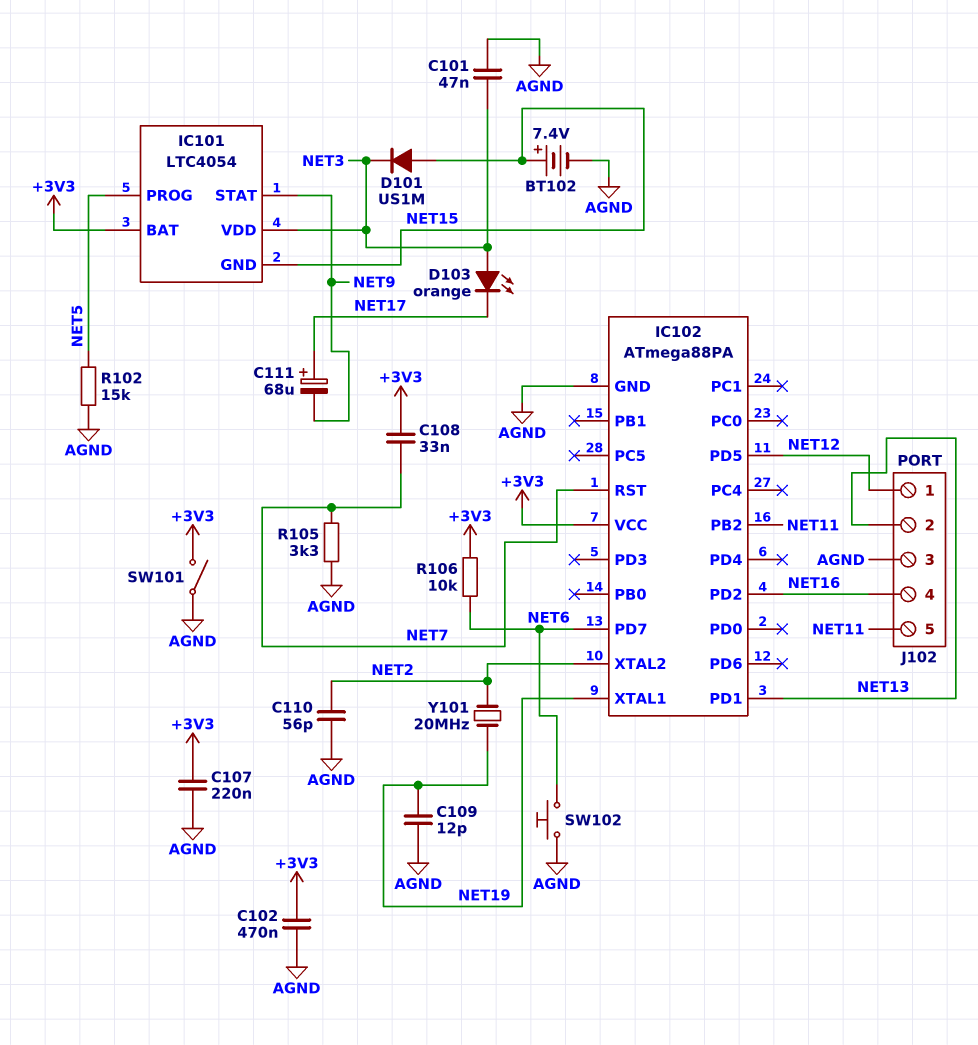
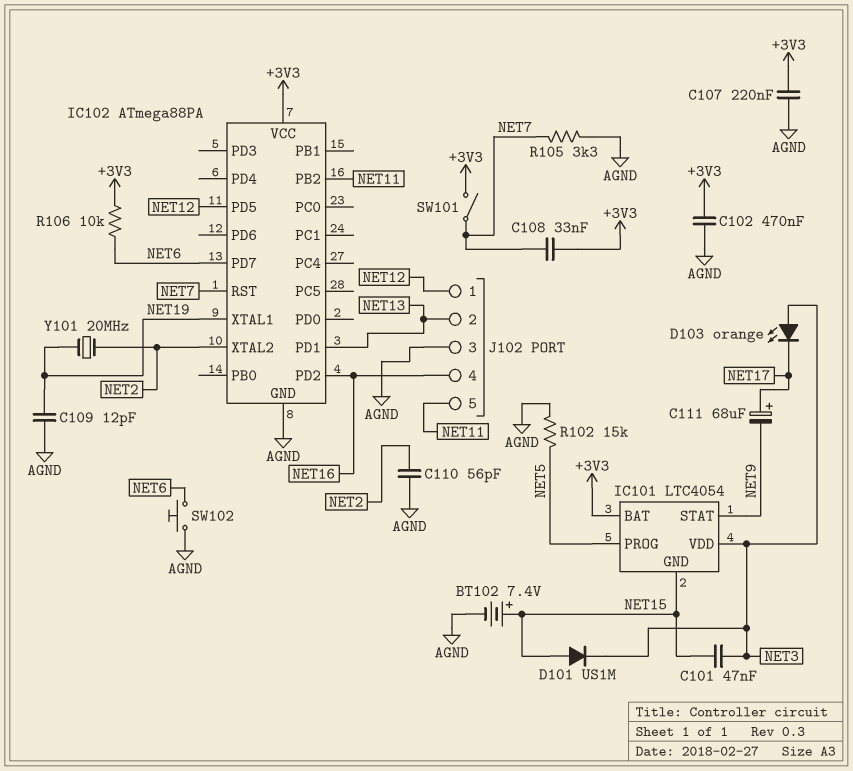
C101: 47nF (AGND, NET3) -> 47nF (NET3, NET15)
SW101: switch (+3V3, AGND) -> switch (+3V3, NET7)

